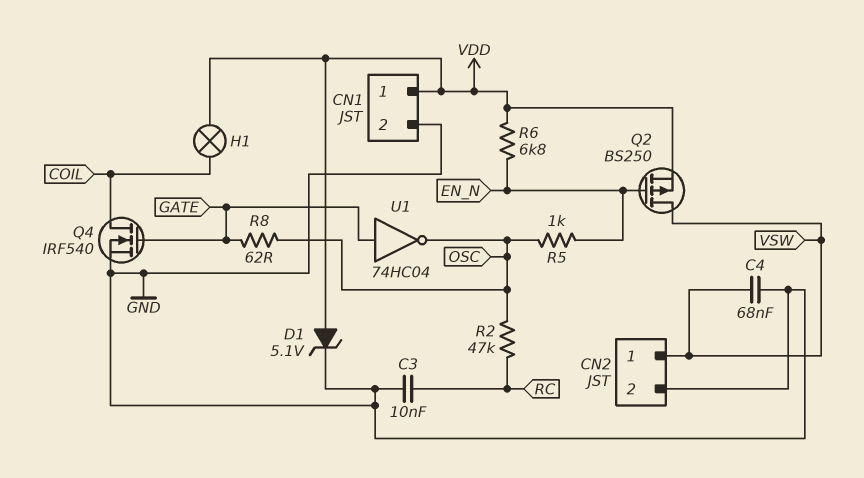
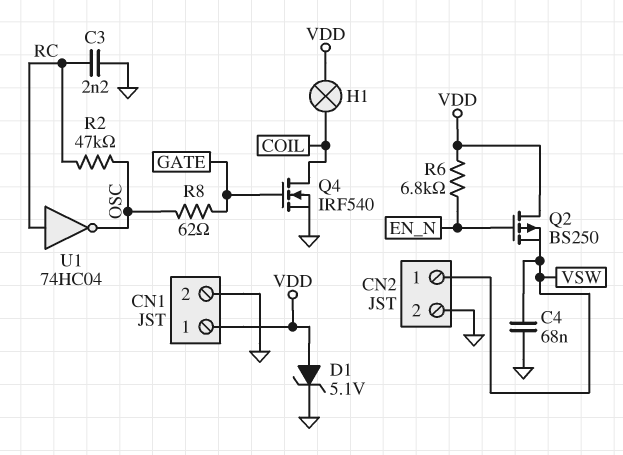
C3: 10nF (GND, RC) -> 2.2nF (GND, RC)
Q2: PMOS BS250 (G EN_N, D VSW, S VDD) -> PMOS BS250 (G EN_N, D VDD, S VSW)
R5: 1k (EN_N, OSC) -> none
U1: NOT 74HC04 (in GATE, out OSC) -> NOT 74HC04 (in RC, out OSC)

